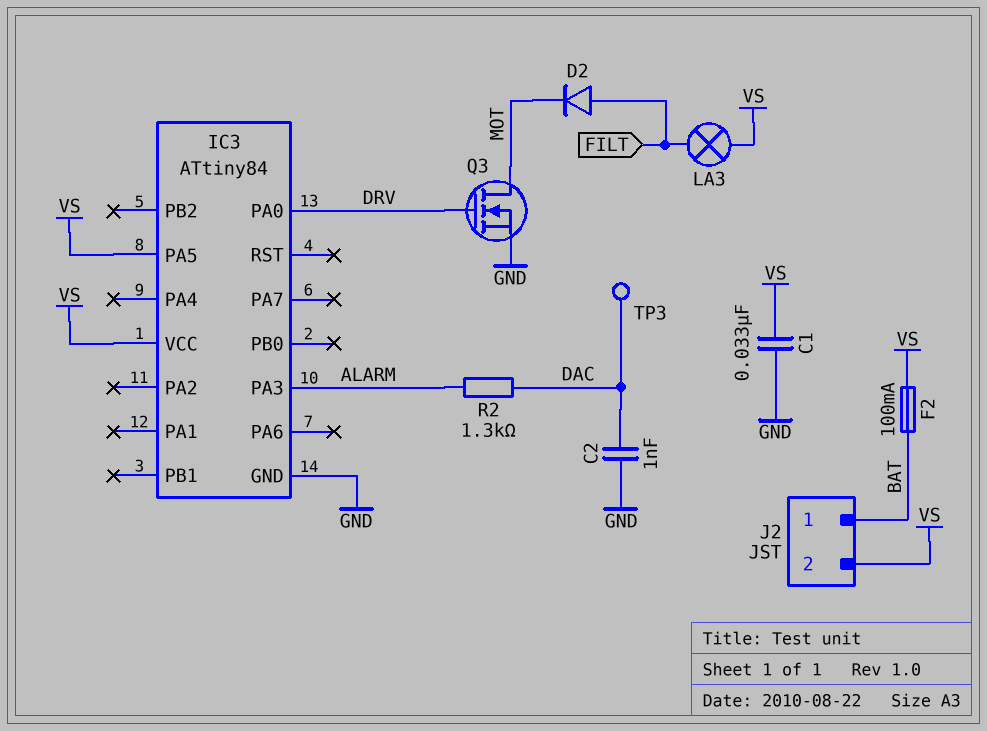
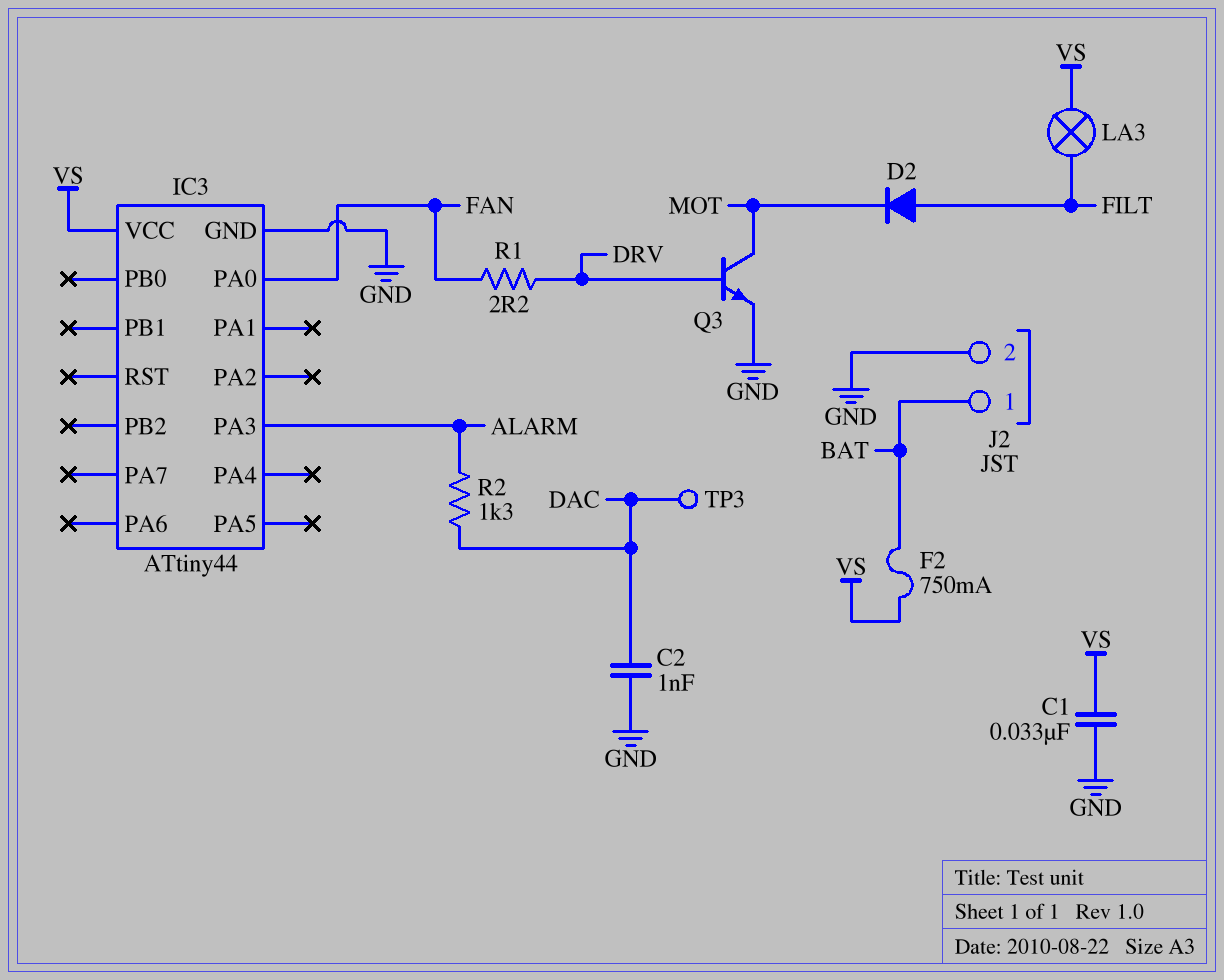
F2: 100mA (BAT, VS) -> 750mA (BAT, VS)
IC3: ATtiny84 -> ATtiny44
IC3 pin PA0: DRV -> FAN
IC3 pin PA5: VS -> none
J2 pin 2: VS -> GND
Q3: NMOS (G DRV, D MOT, S GND) -> NPN (B DRV, C MOT, E GND)
R1: none -> 2.2 (DRV, FAN)

